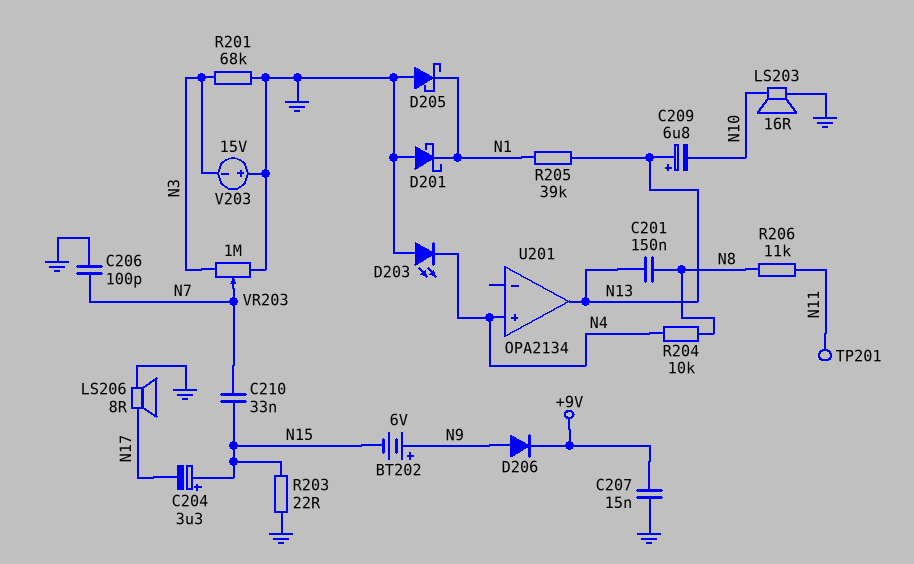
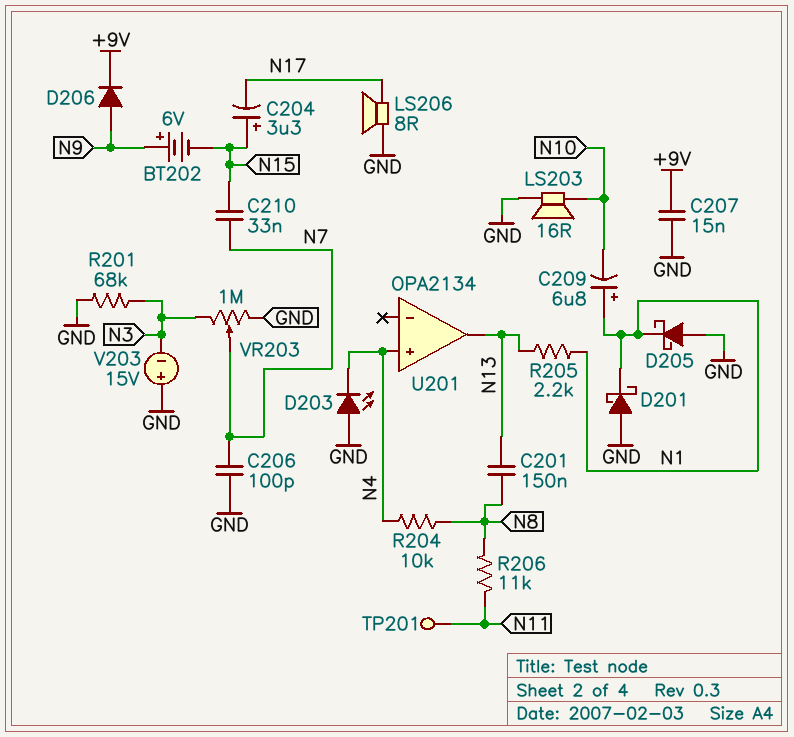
C209: 6.8uF (plus N13, minus N10) -> 6.8uF (plus N1, minus N10)
R203: 22 (GND, N15) -> none
R205: 39k (N1, N13) -> 2.2k (N1, N13)

